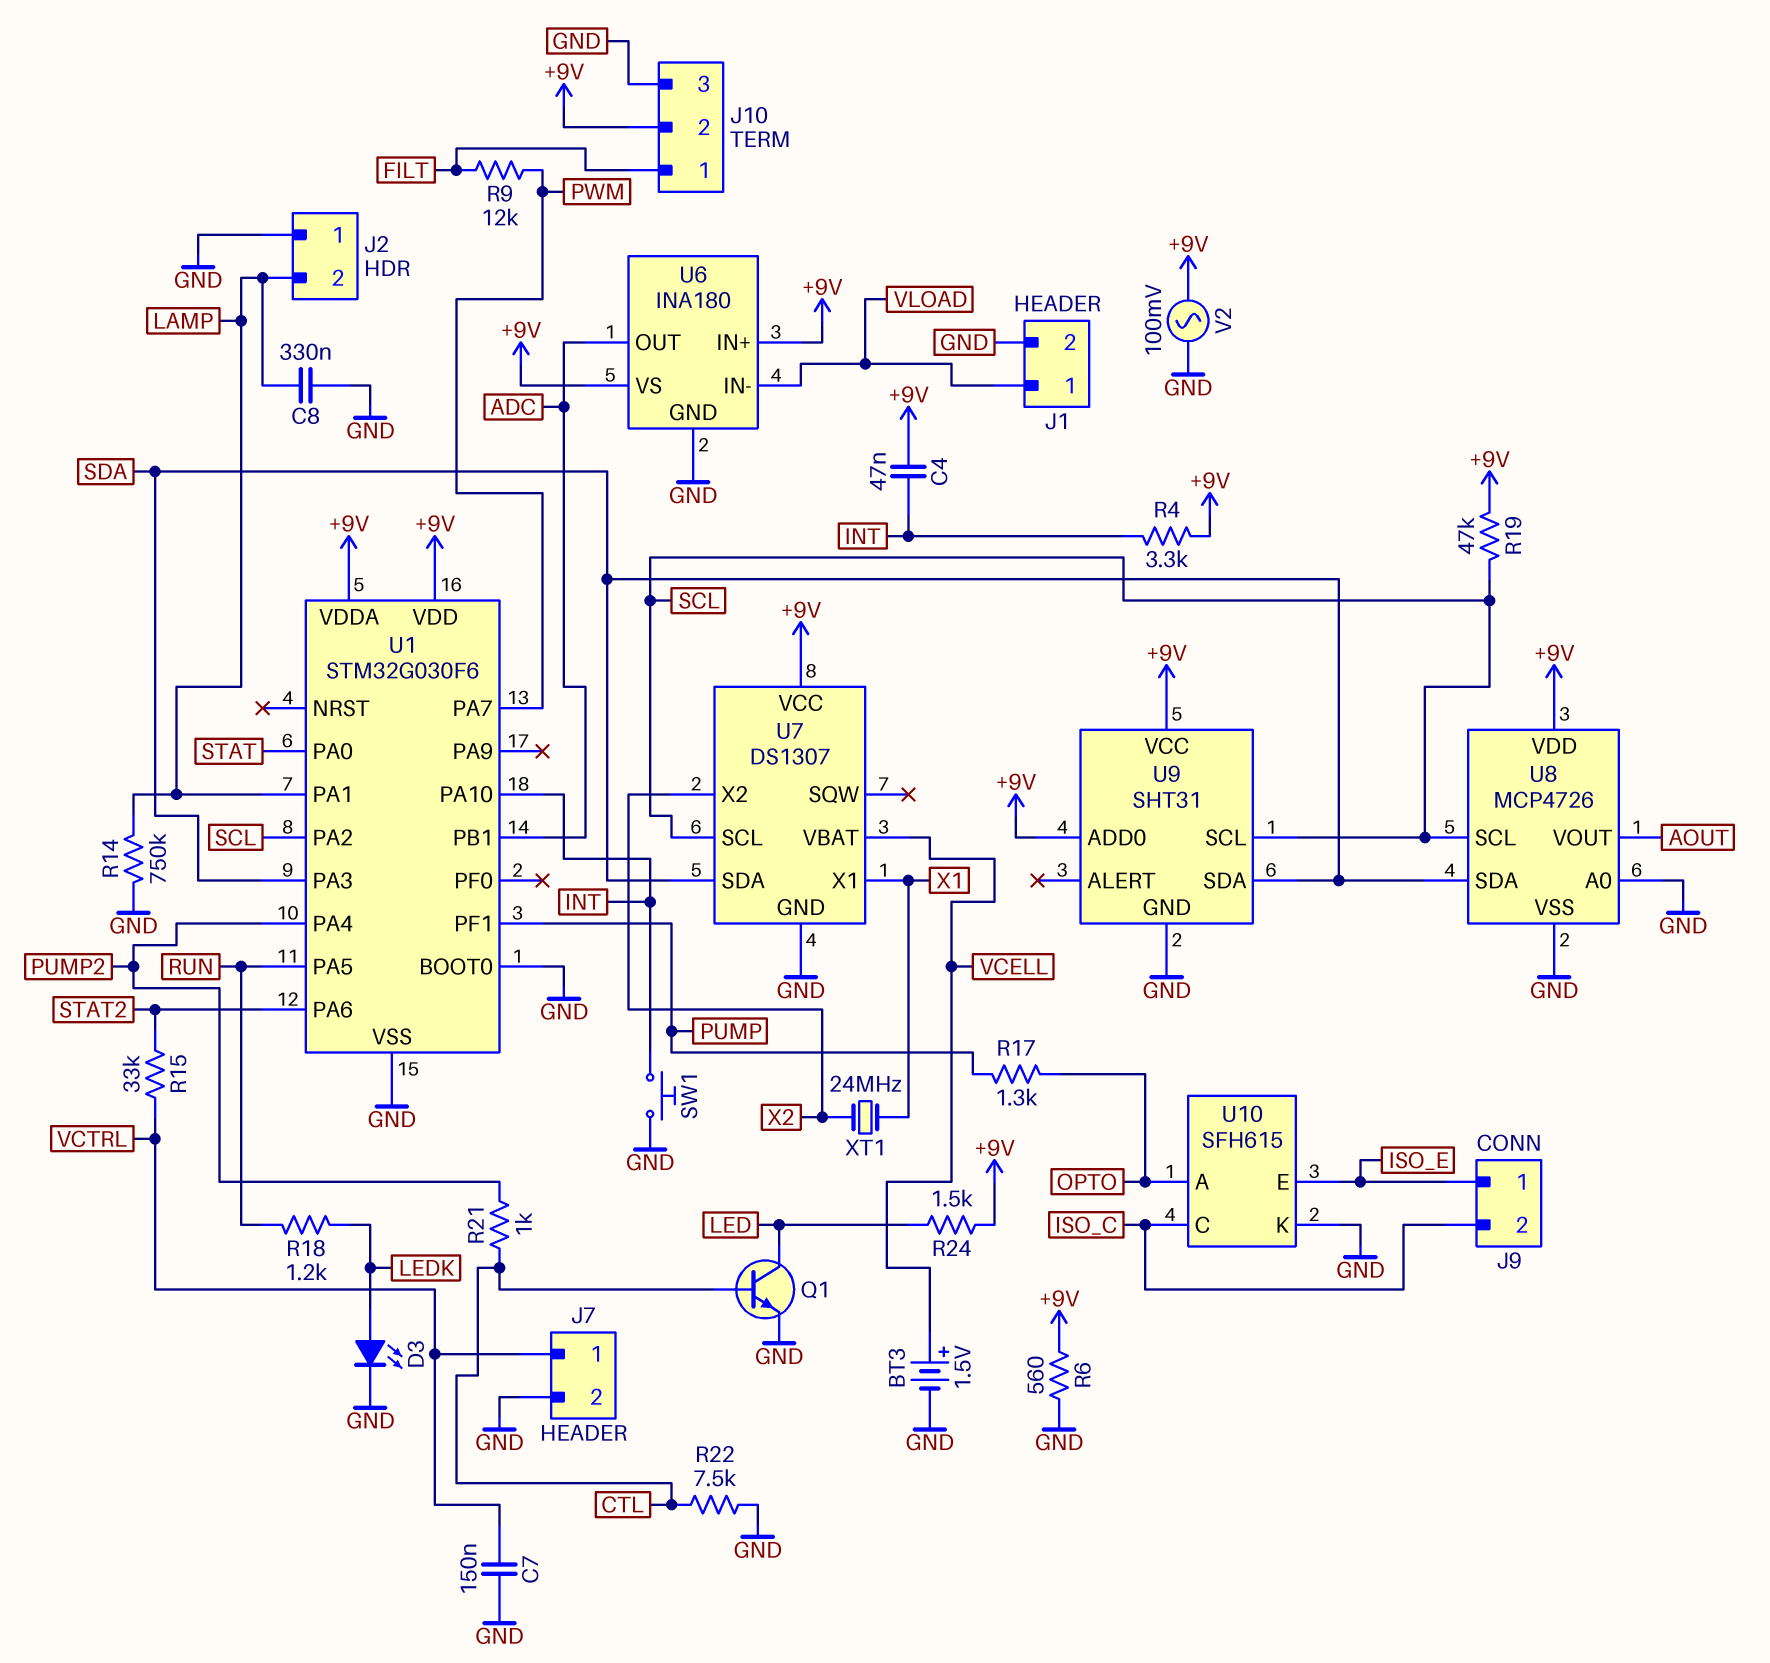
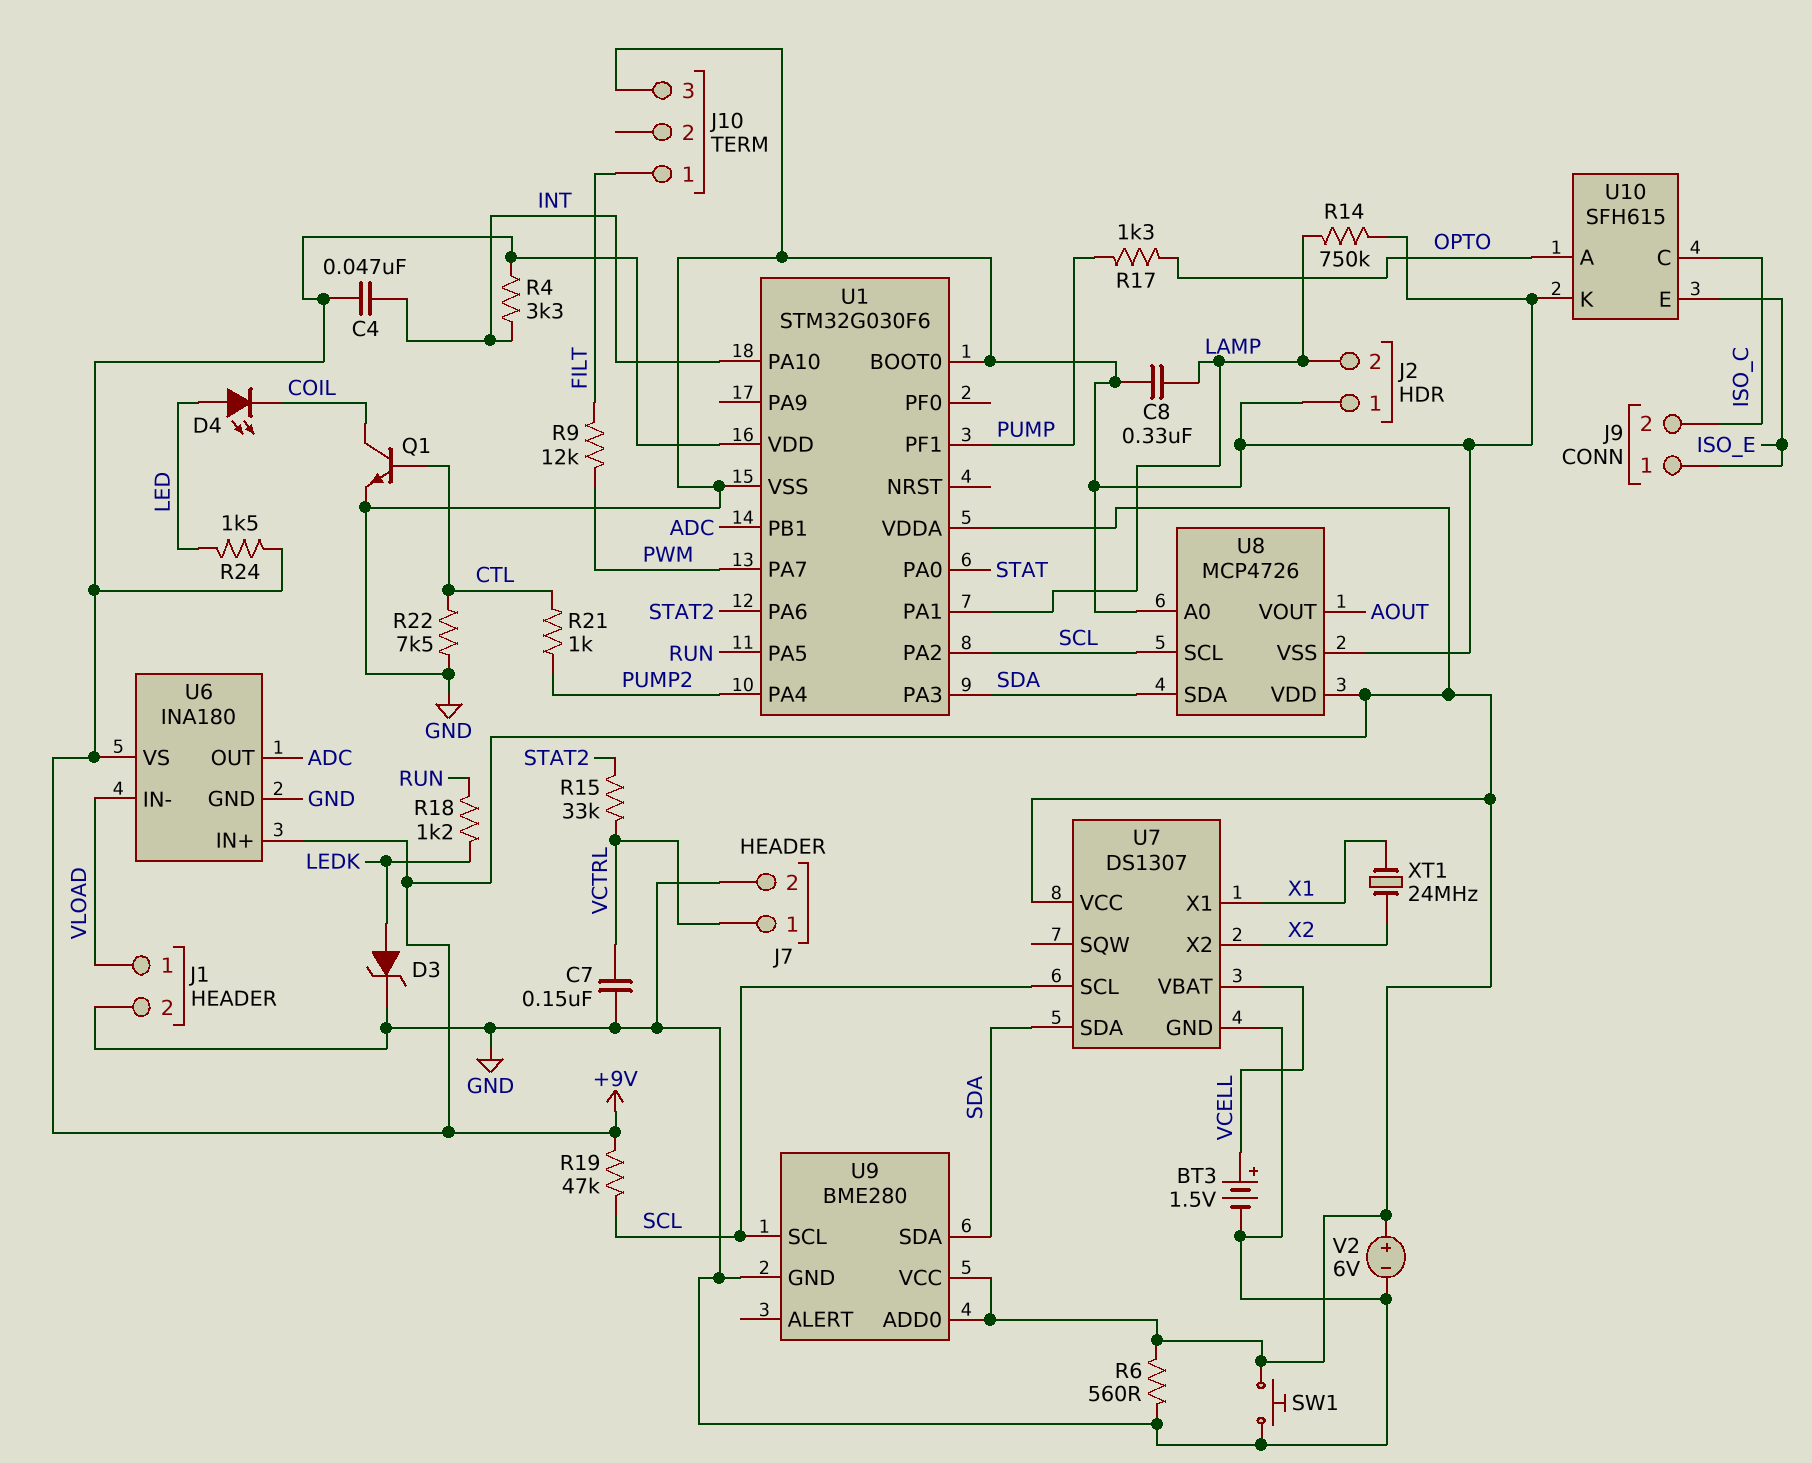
D3: LED (A LEDK, K GND) -> zener (A LEDK, K GND)
D4: none -> LED (A LED, K COIL)
J10 pin 2: +9V -> none
Q1: NPN (B CTL, C LED, E GND) -> NPN (B CTL, C COIL, E GND)
SW1: button (GND, INT) -> button (+9V, GND)
U9: SHT31 -> BME280
V2: AC 100mV (+9V, GND) -> 6V (plus +9V, minus GND)

